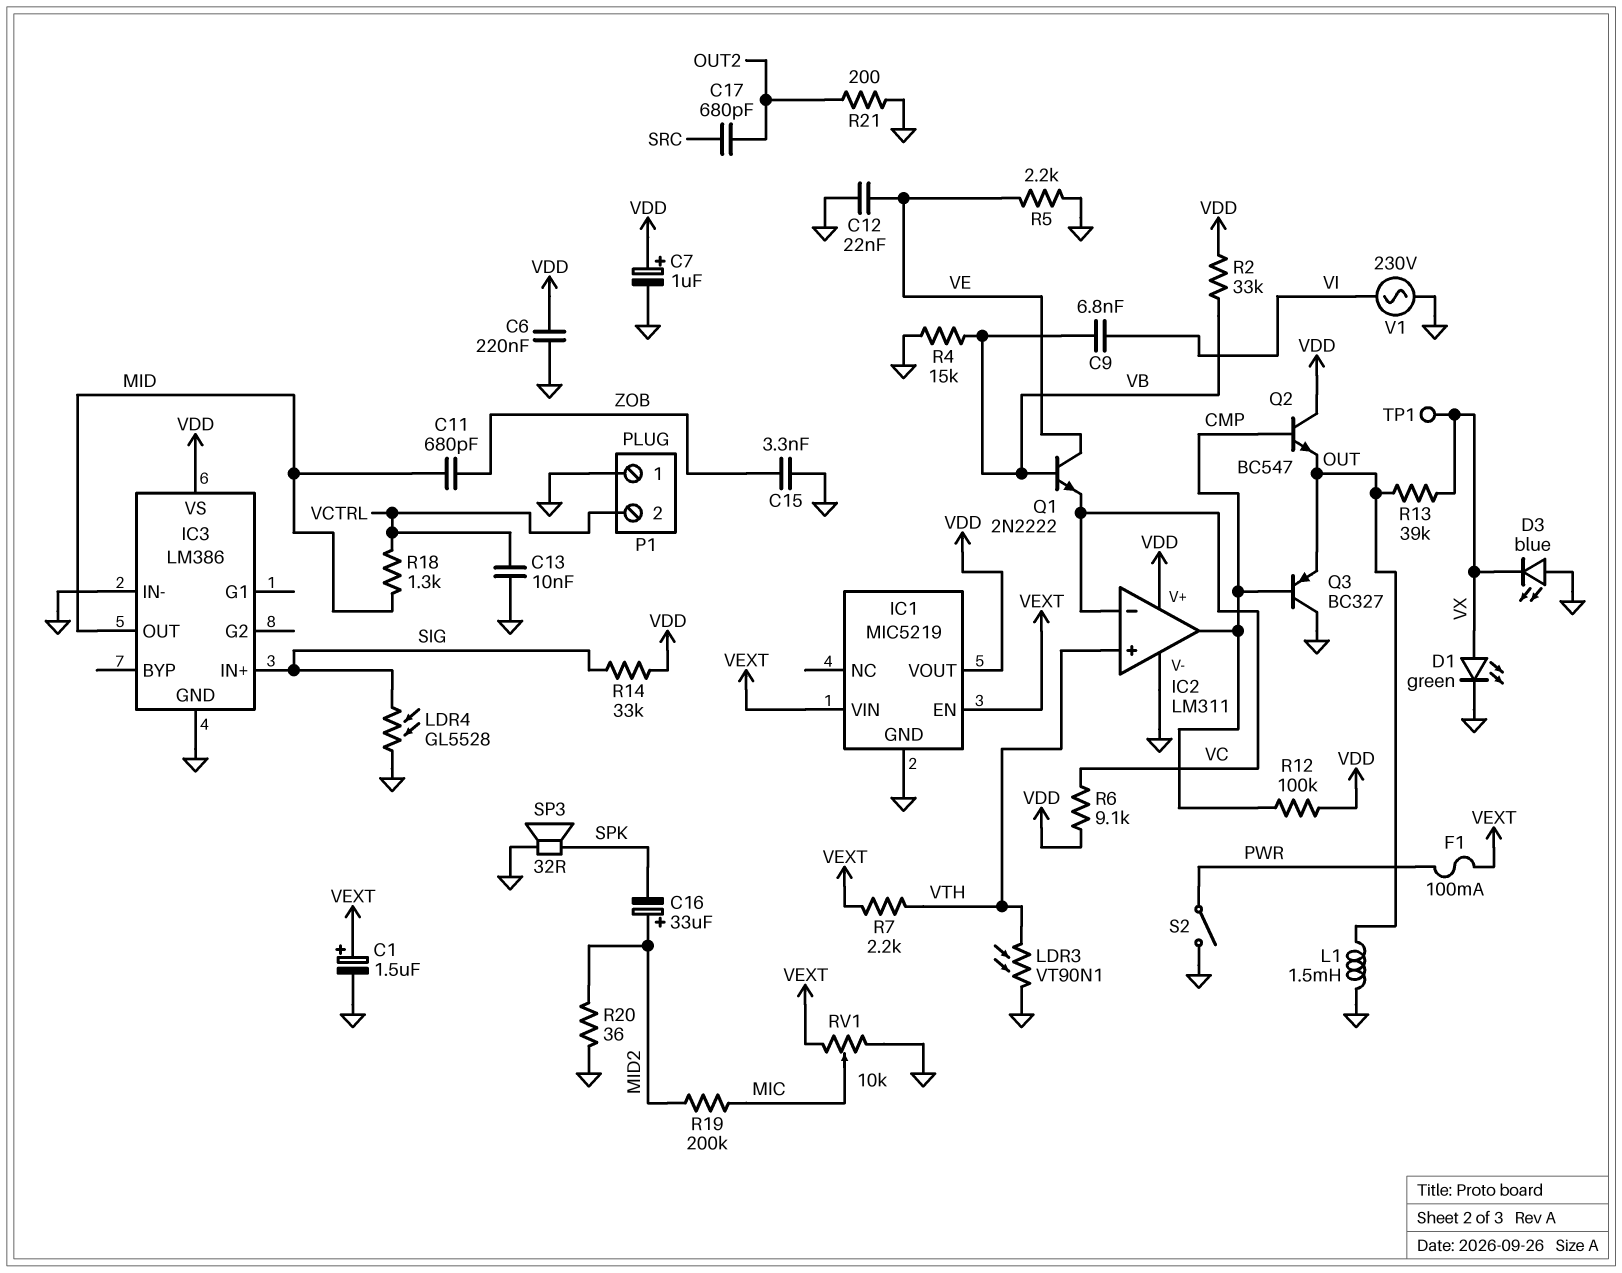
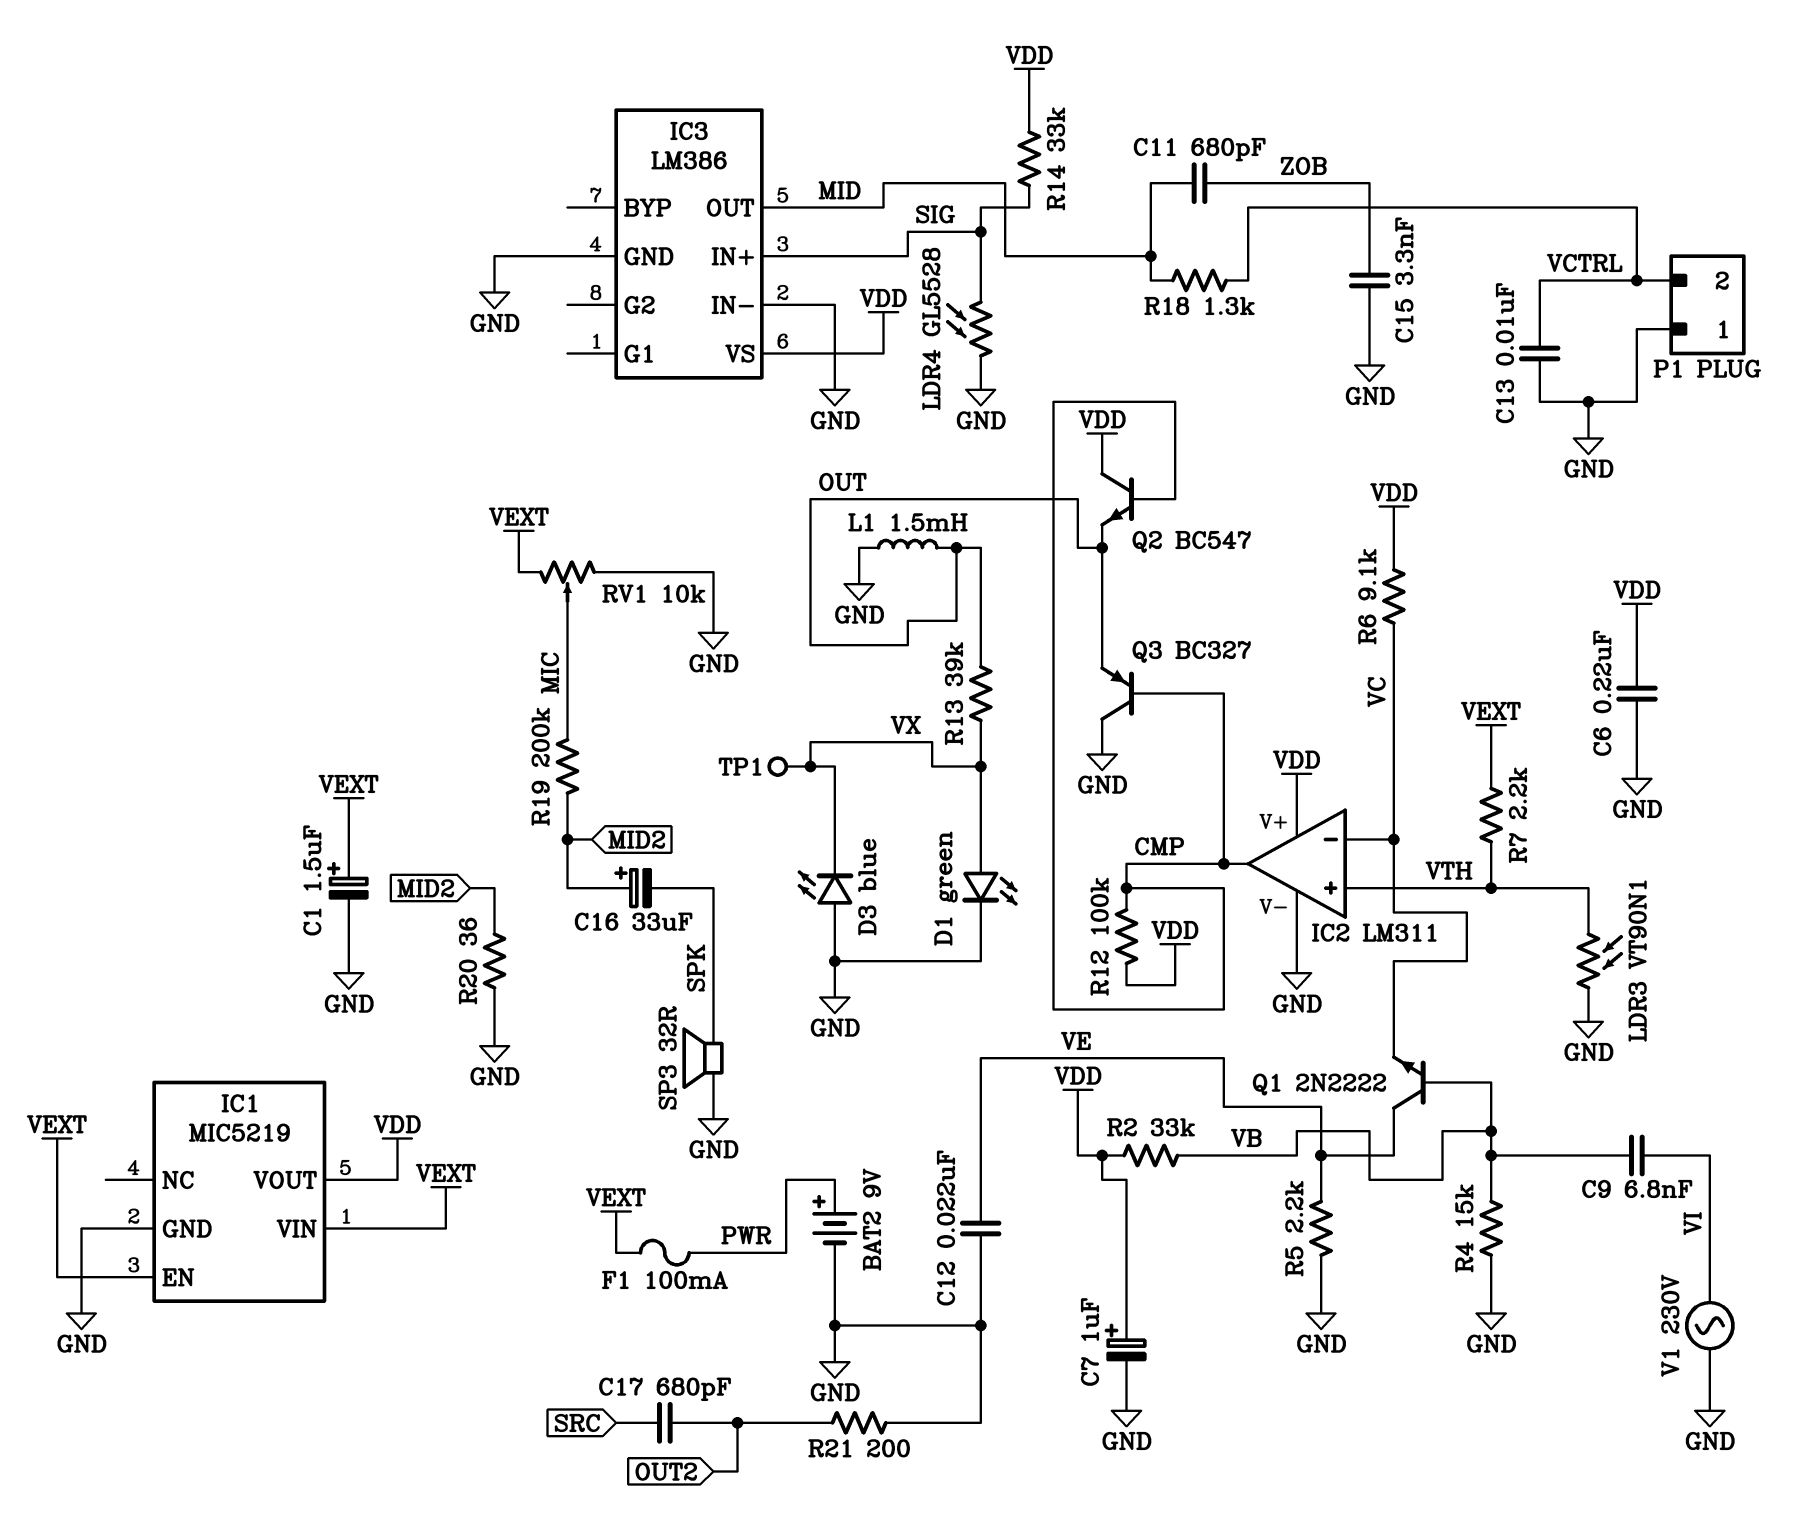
BAT2: none -> 9V (plus PWR, minus GND)
S2: switch (GND, PWR) -> none

